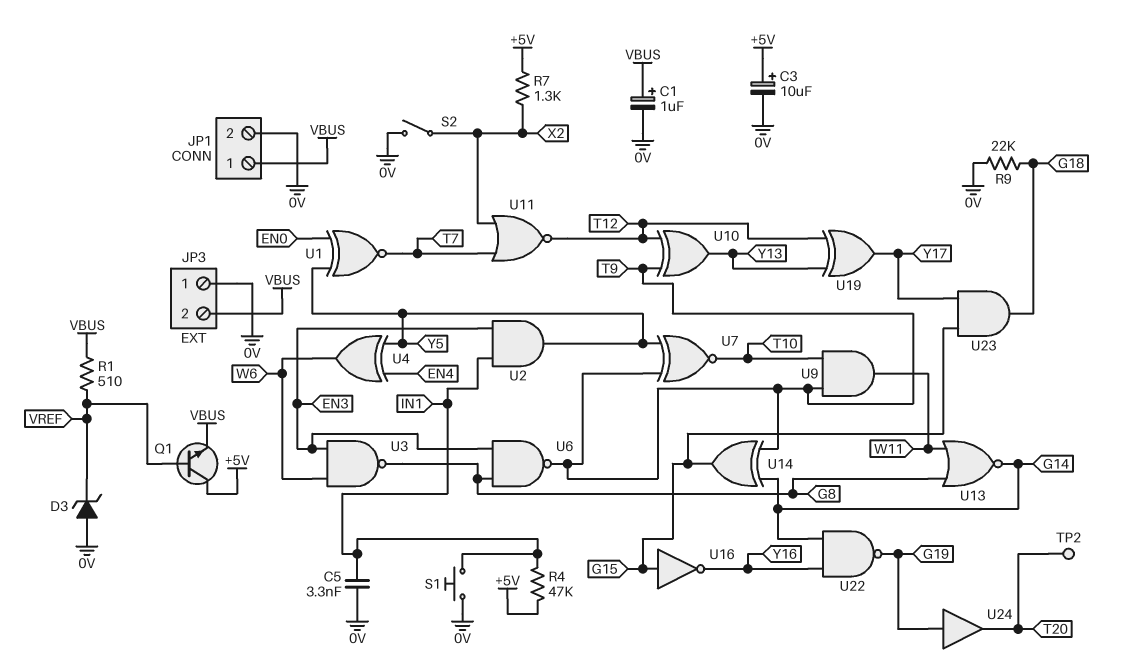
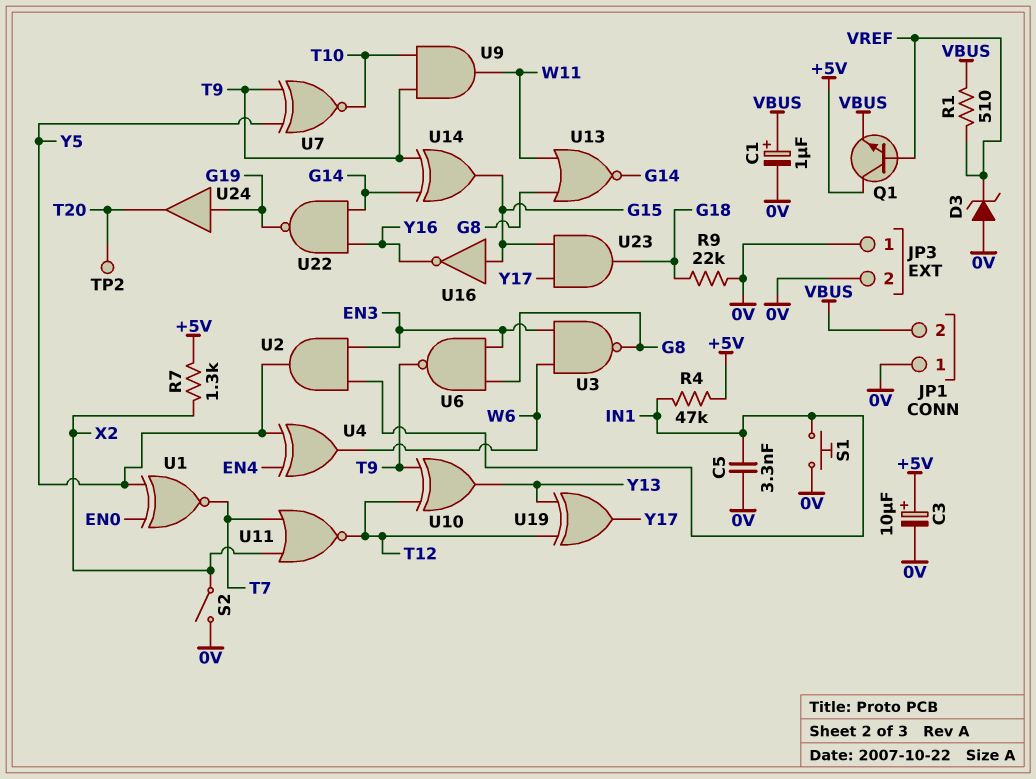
JP1 pin 1: VBUS -> 0V
JP1 pin 2: 0V -> VBUS
JP3 pin 2: VBUS -> 0V

